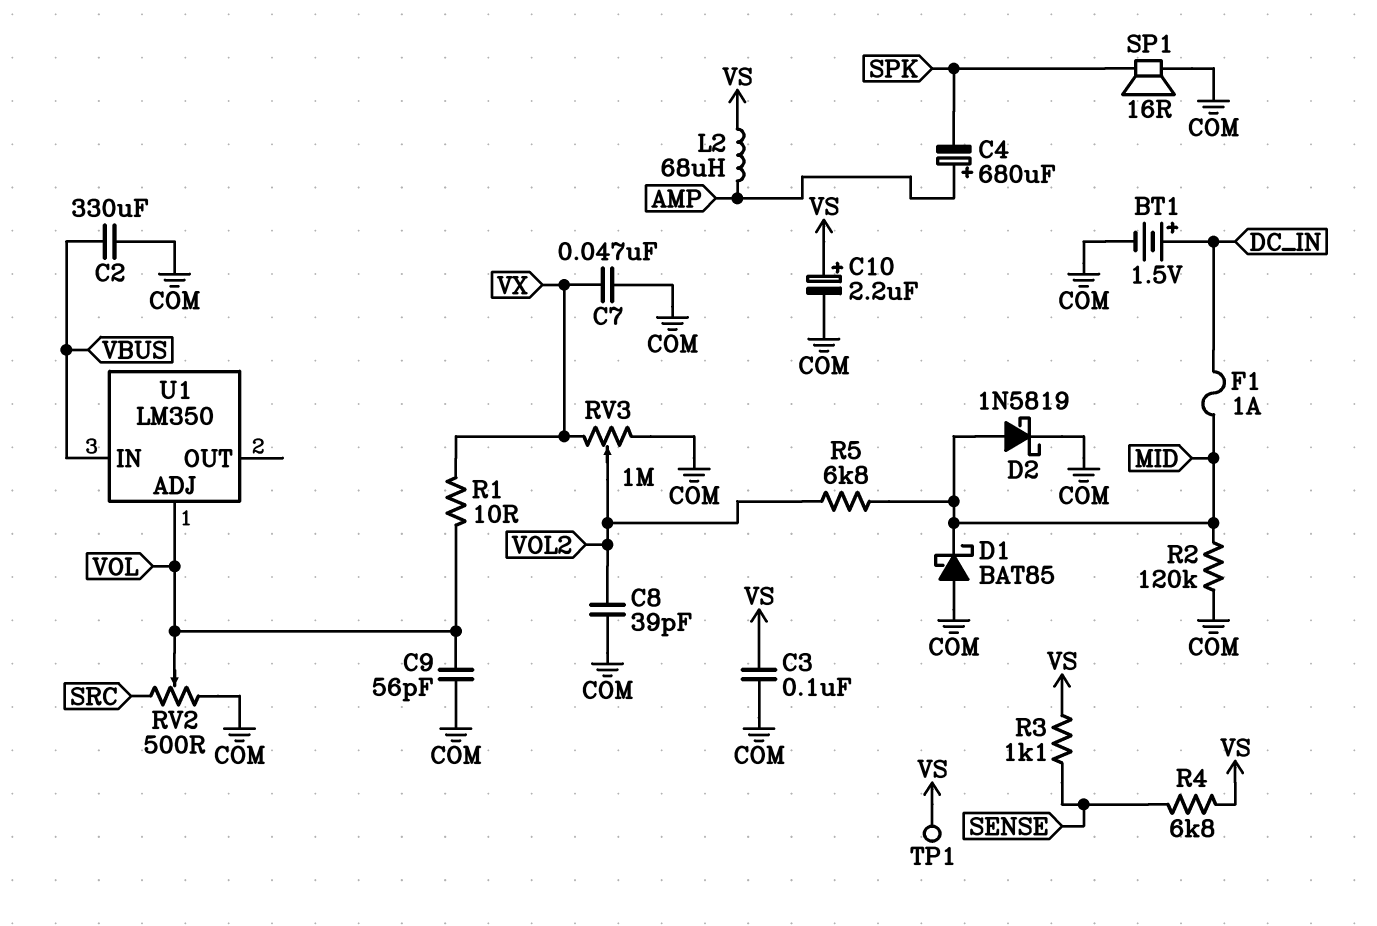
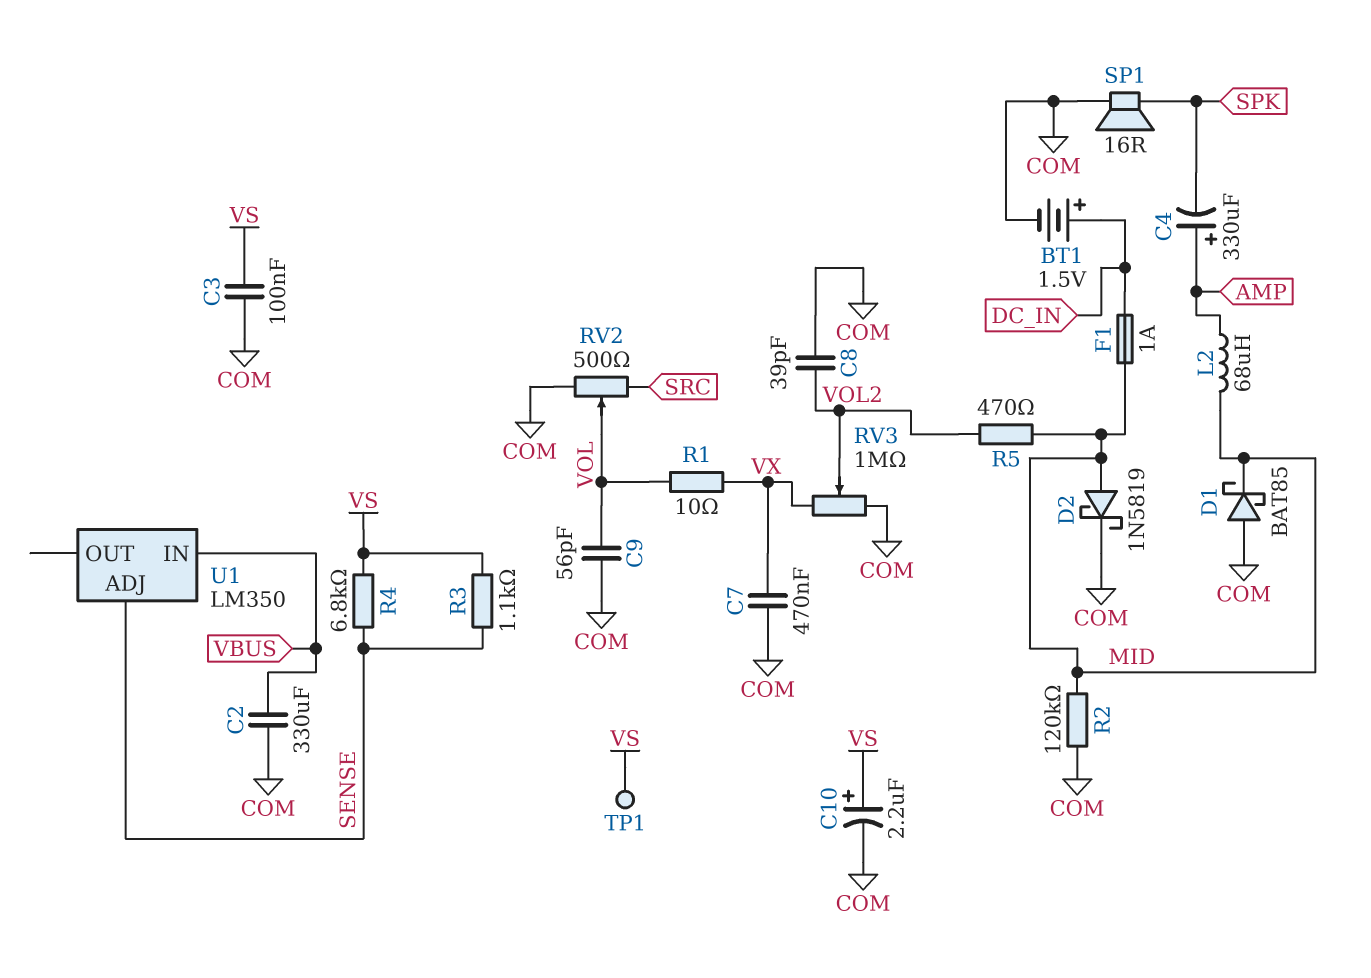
C4: 680uF (plus AMP, minus SPK) -> 330uF (plus AMP, minus SPK)
C7: 47nF (COM, VX) -> 470nF (COM, VX)
L2: 68uH (AMP, VS) -> 68uH (AMP, MID)
R5: 6.8k (MID, VOL2) -> 470 (MID, VOL2)
U1 pin ADJ: VOL -> SENSE

